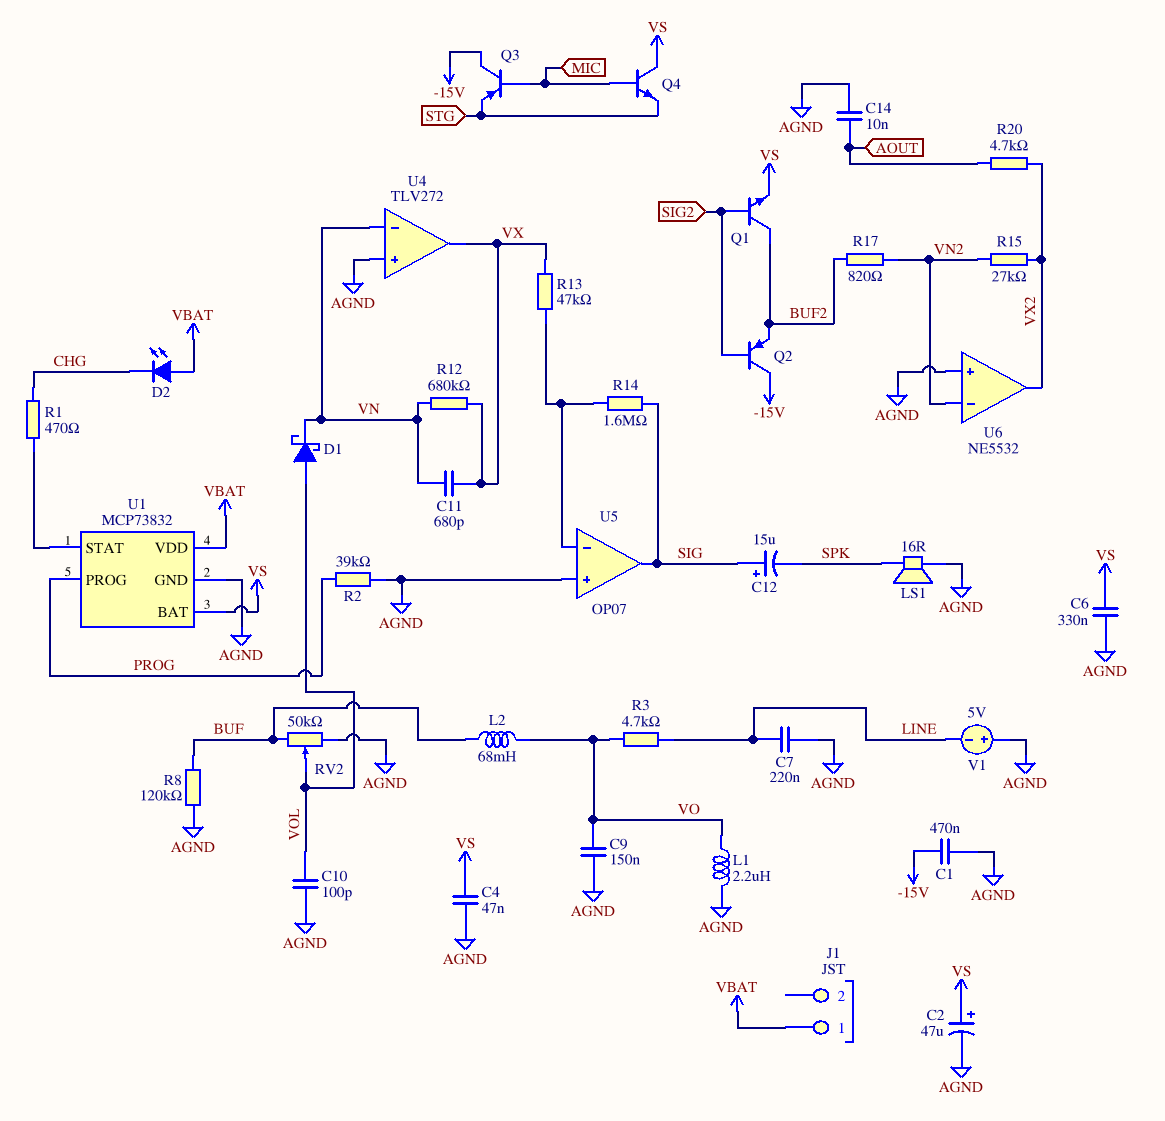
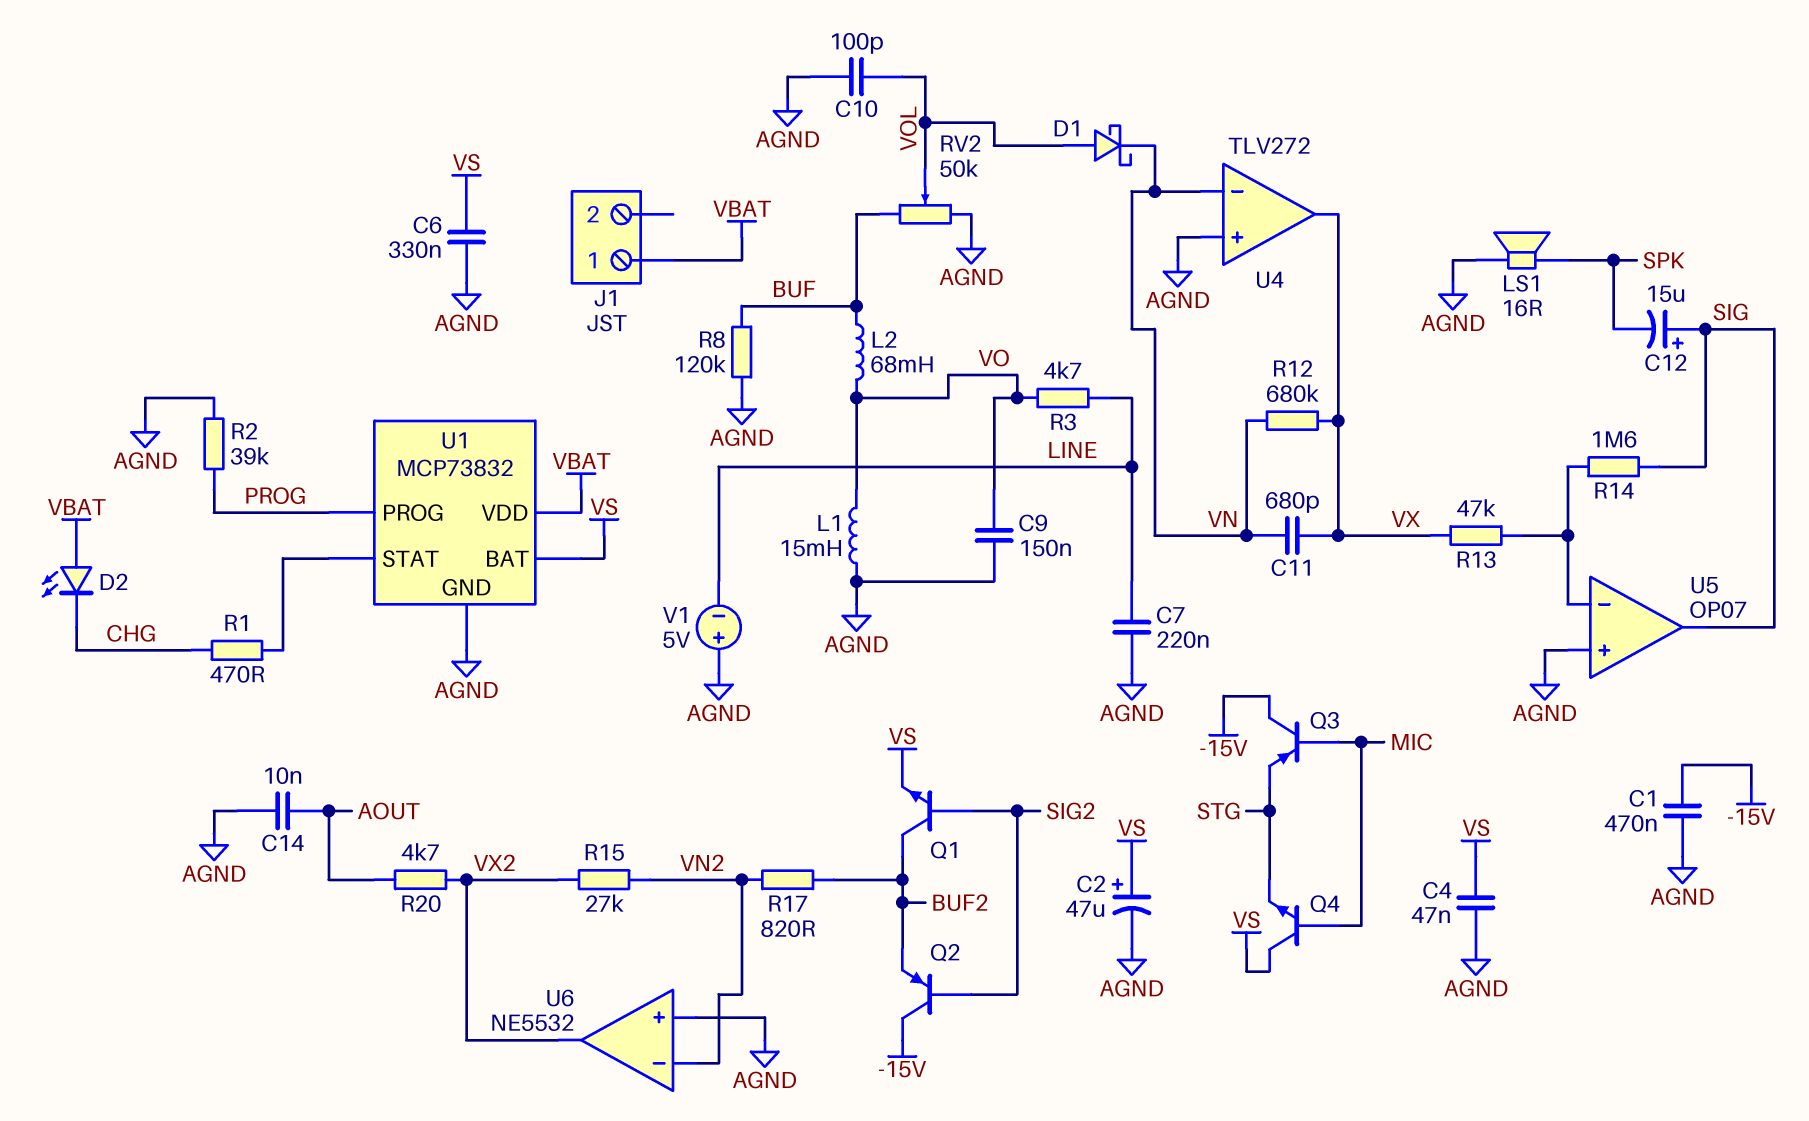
L1: 2.2uH (AGND, VO) -> 15mH (AGND, VO)

